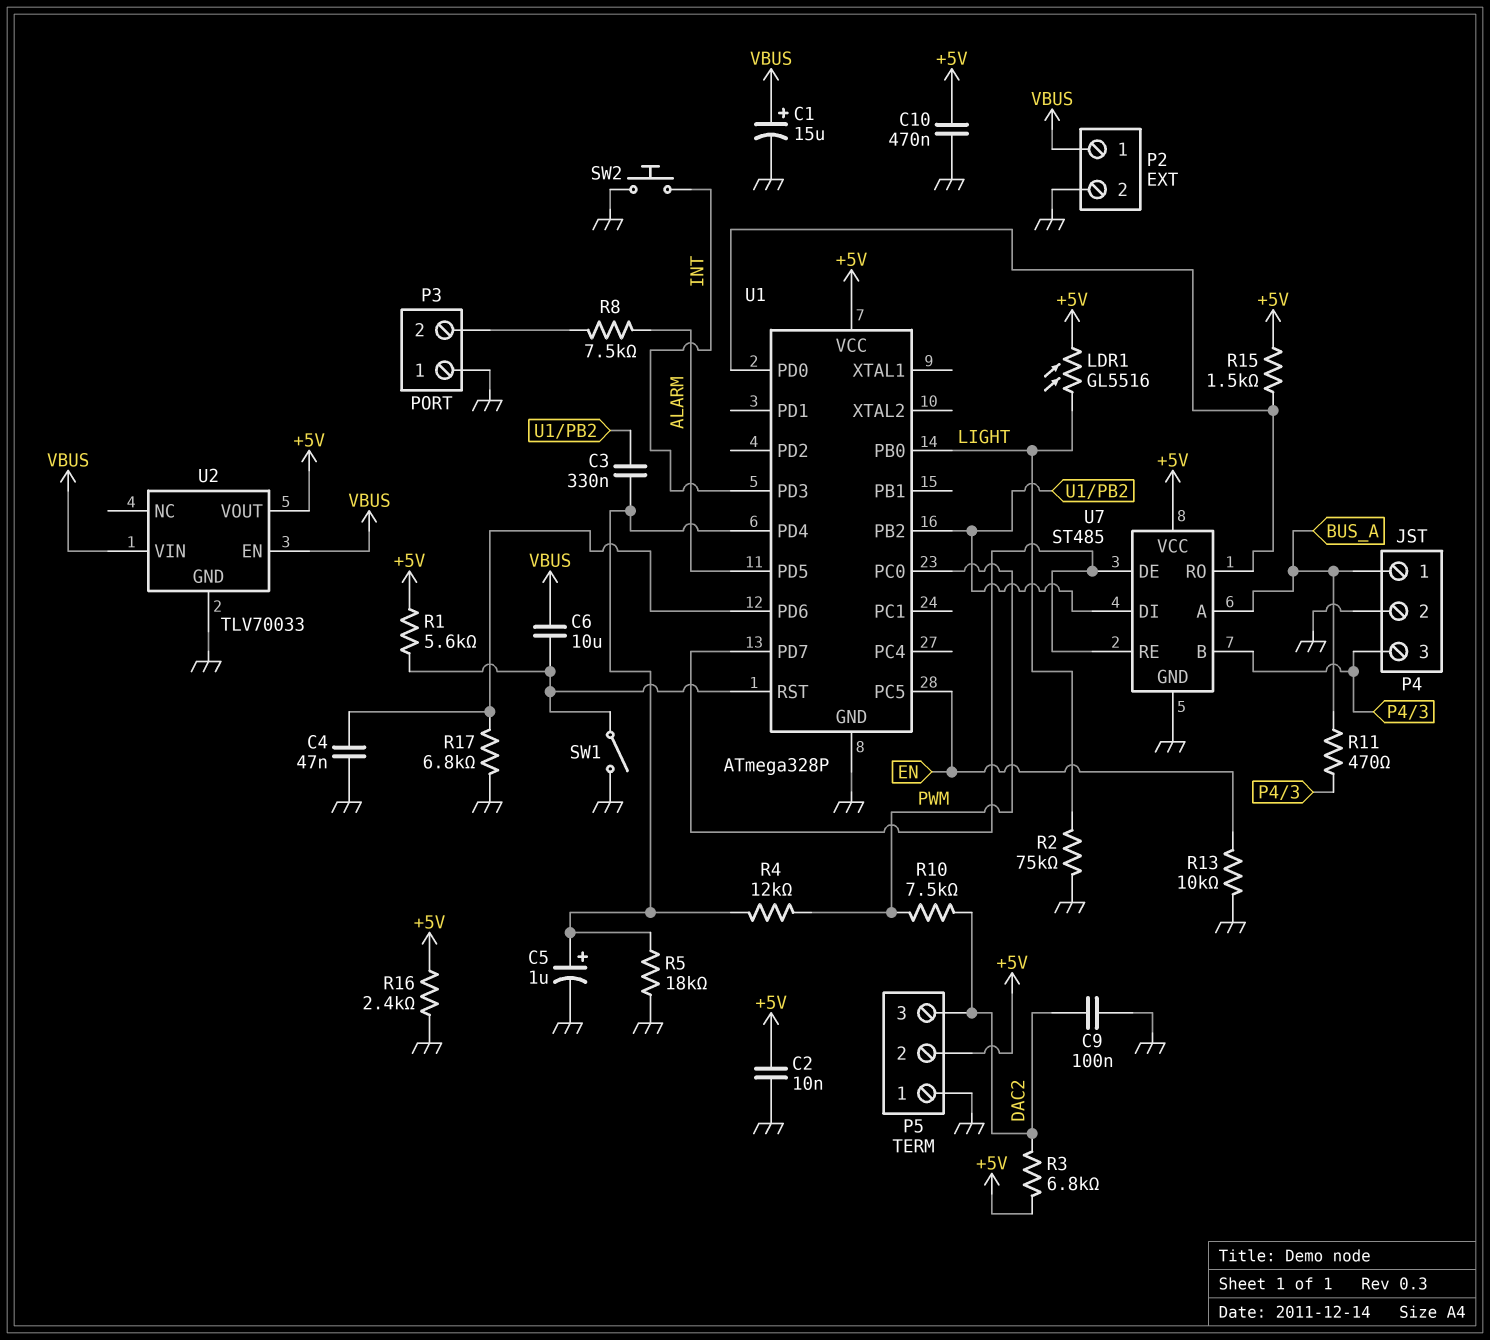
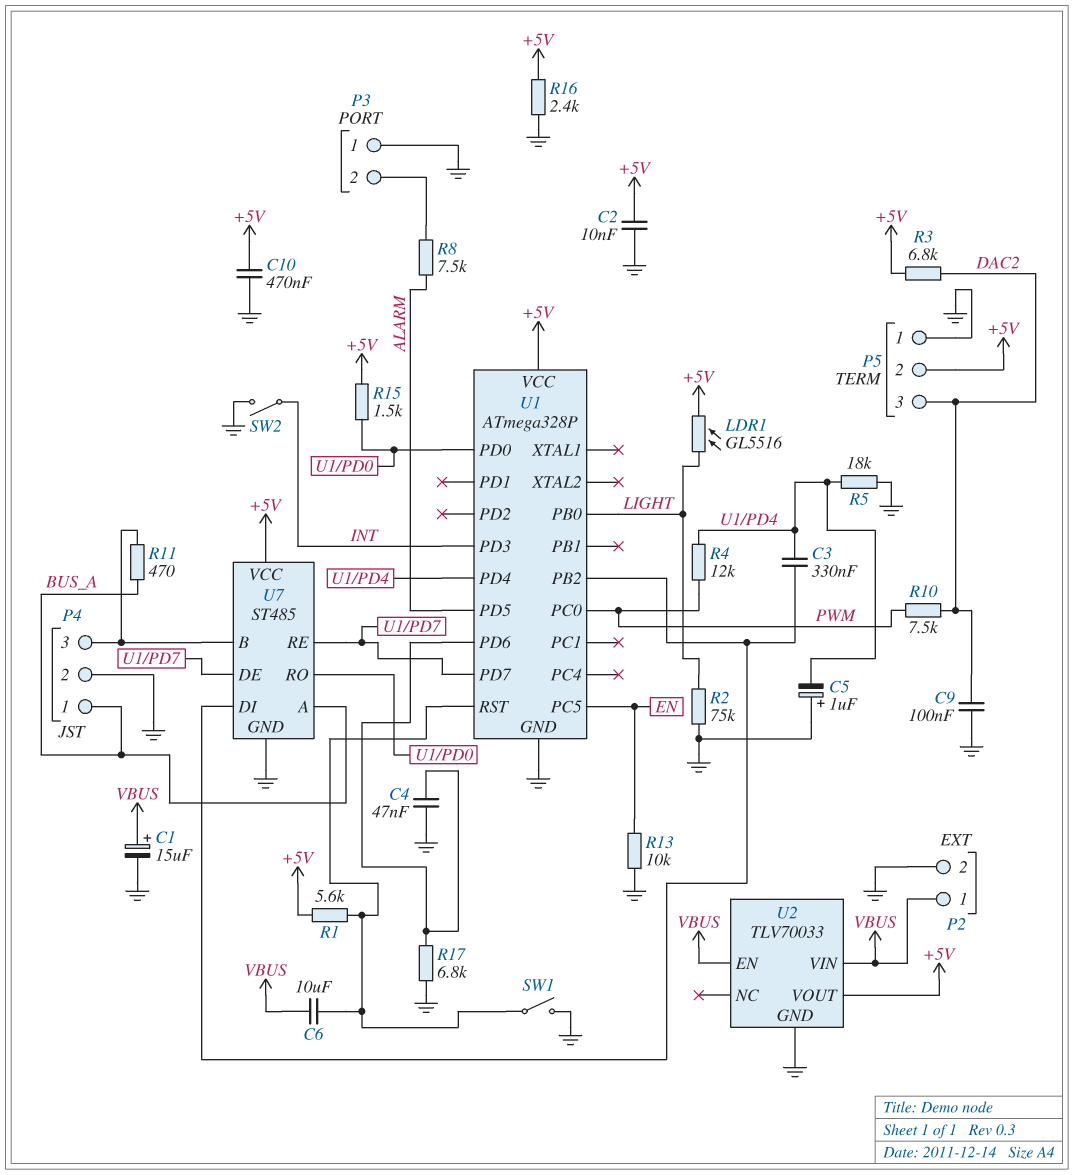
C5: 1uF (plus U1/PD4, minus GND) -> 1uF (plus GND, minus U1/PD4)
SW2: button (GND, INT) -> switch (GND, INT)

